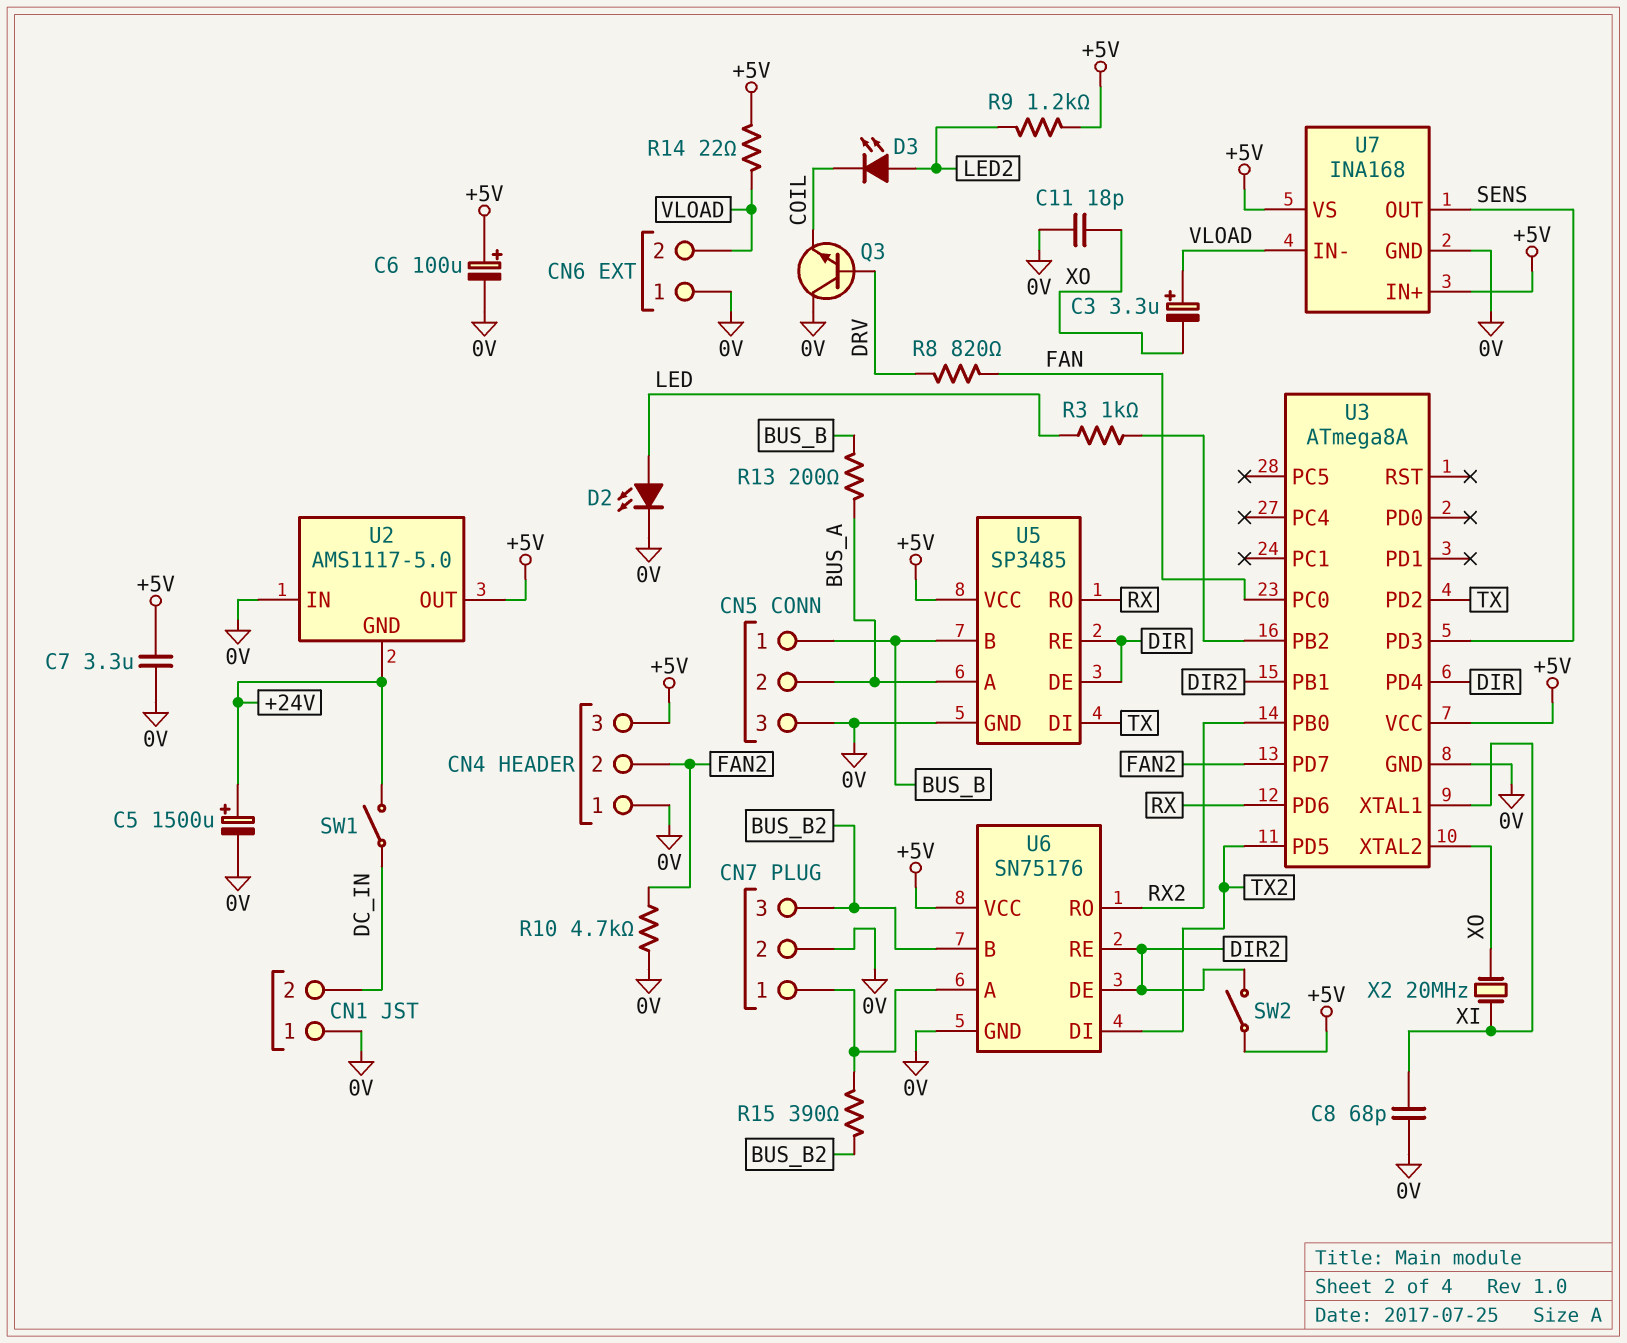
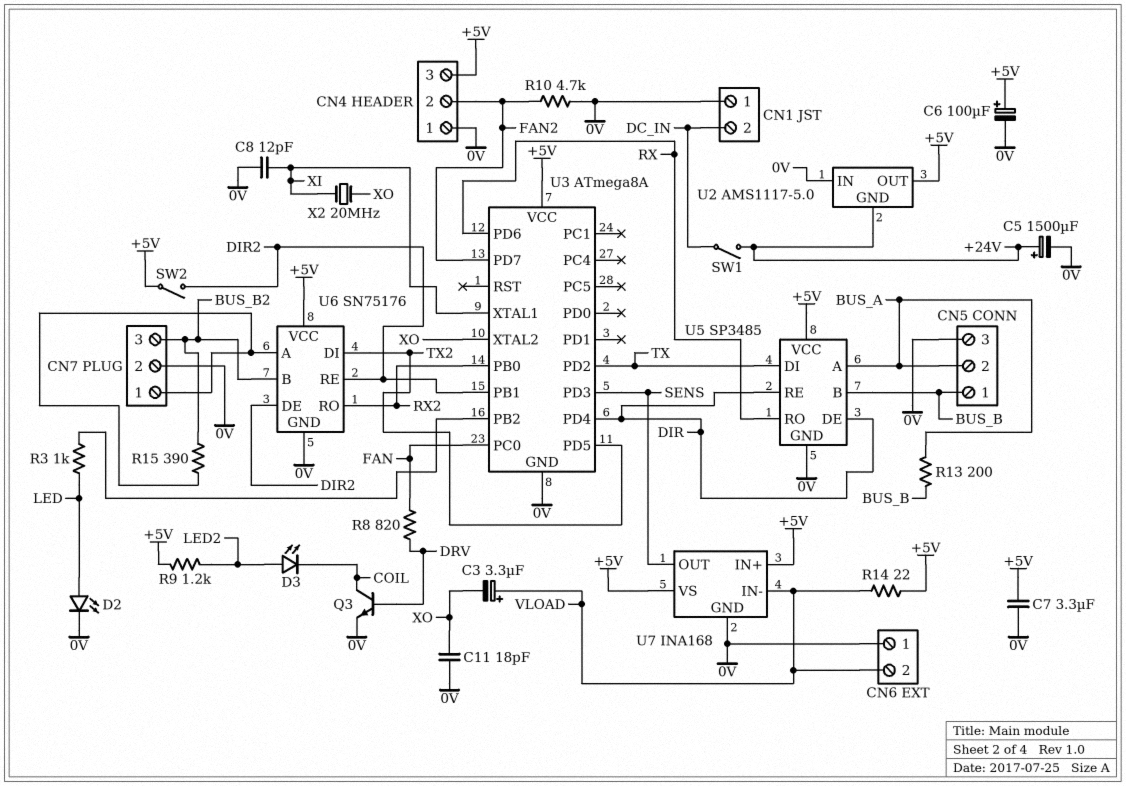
C8: 68pF (0V, XI) -> 12pF (0V, XI)
Q3: NPN (B DRV, C 0V, E COIL) -> NPN (B DRV, C COIL, E 0V)

